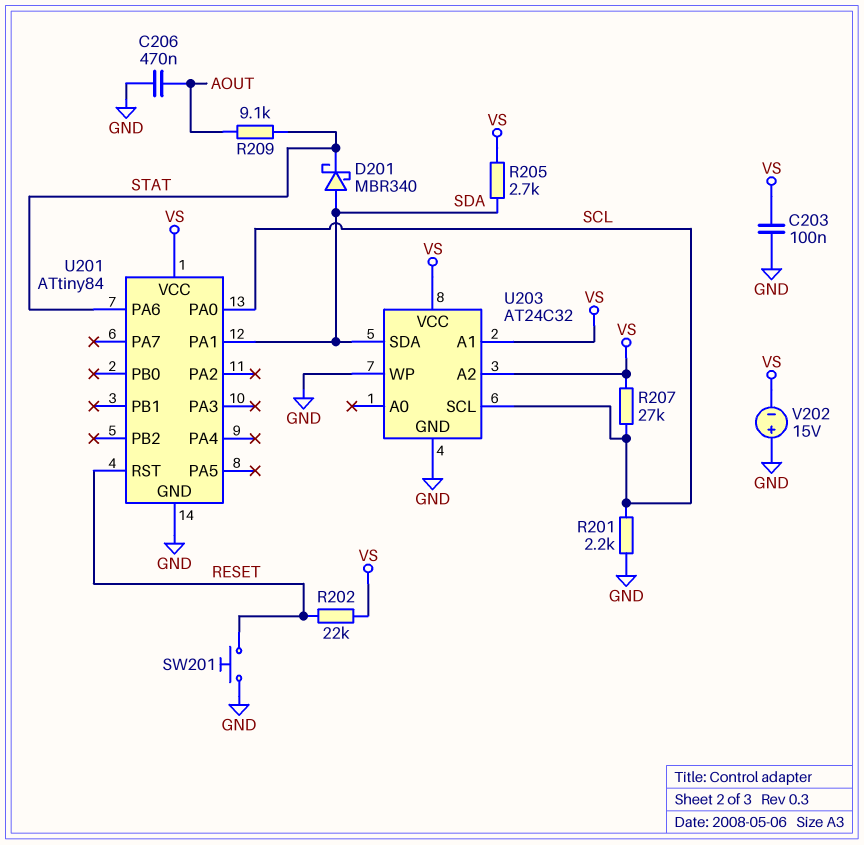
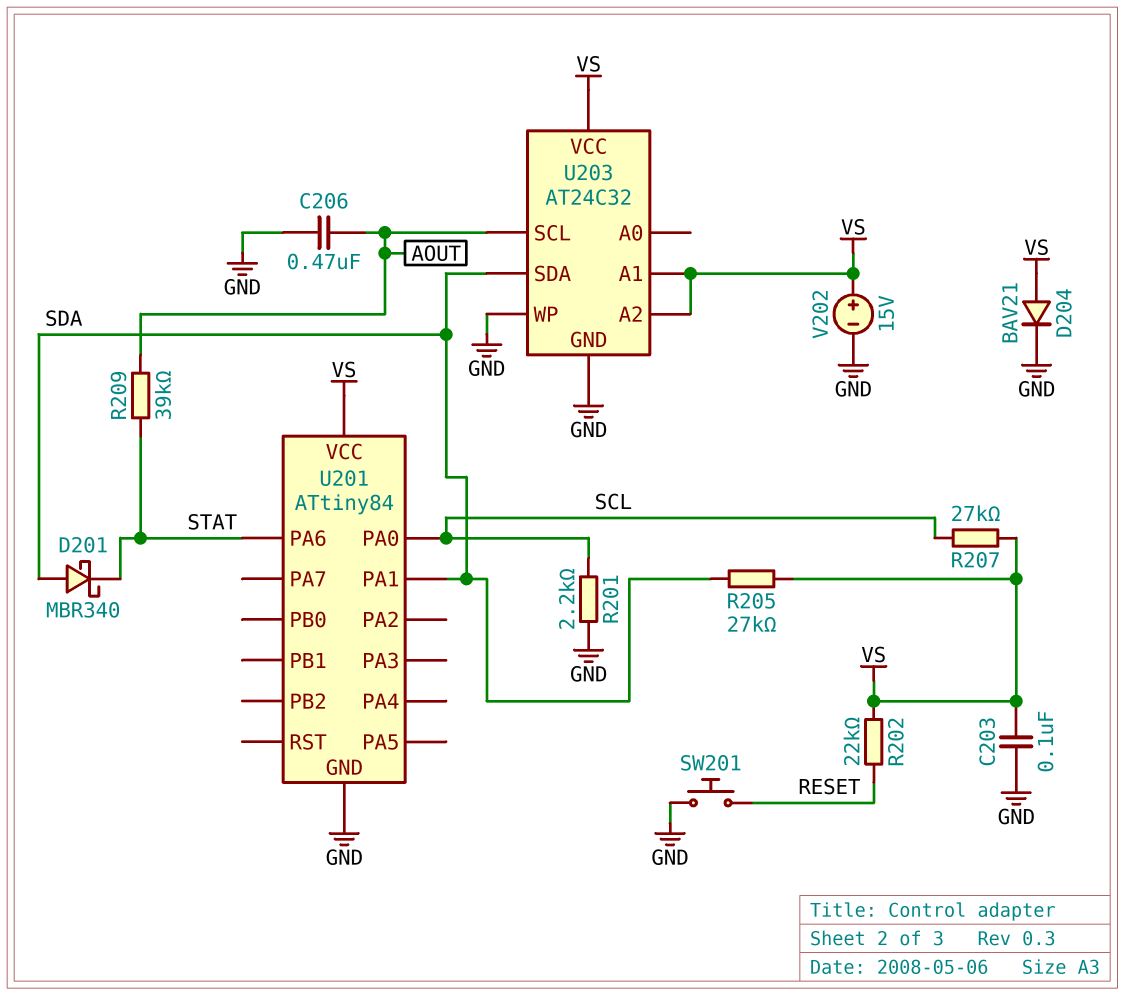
D204: none -> diode BAV21 (A VS, K GND)
R205: 2.7k (SDA, VS) -> 27k (SDA, VS)
R209: 9.1k (AOUT, STAT) -> 39k (AOUT, STAT)
U201 pin RST: RESET -> none
U203 pin SCL: SCL -> AOUT
V202: 15V (plus GND, minus VS) -> 15V (plus VS, minus GND)

